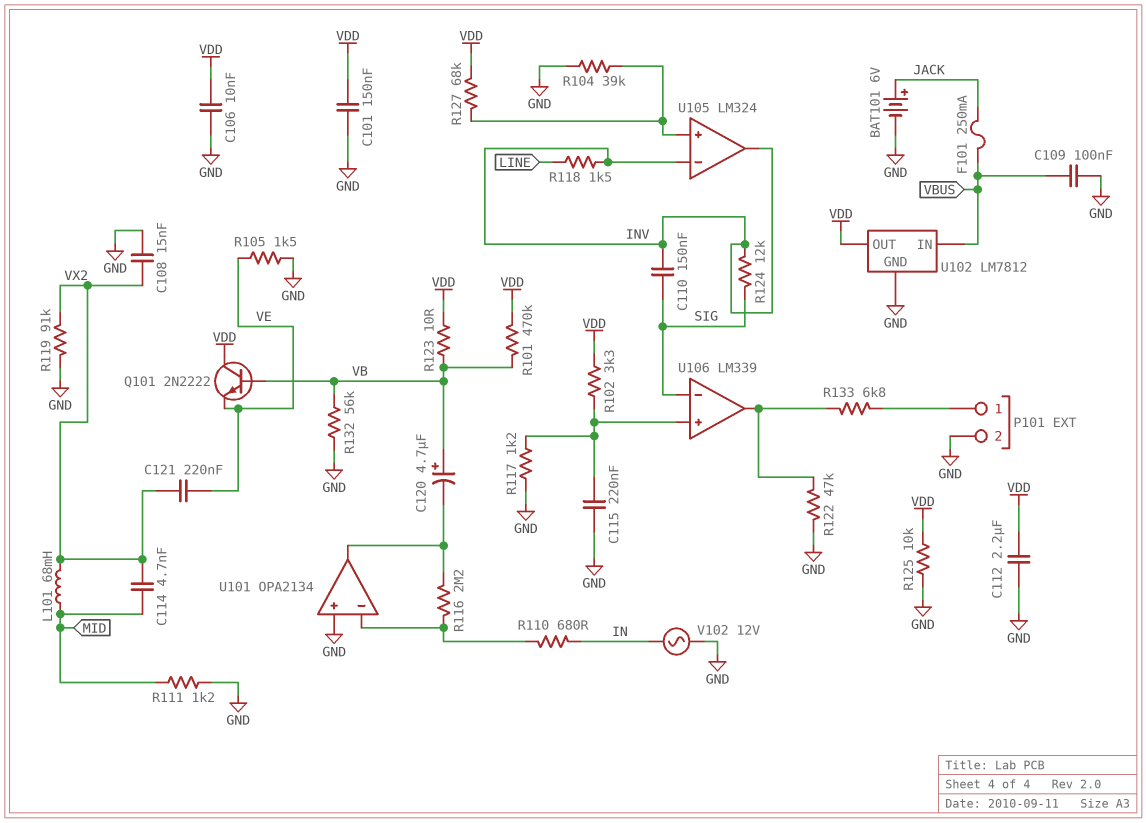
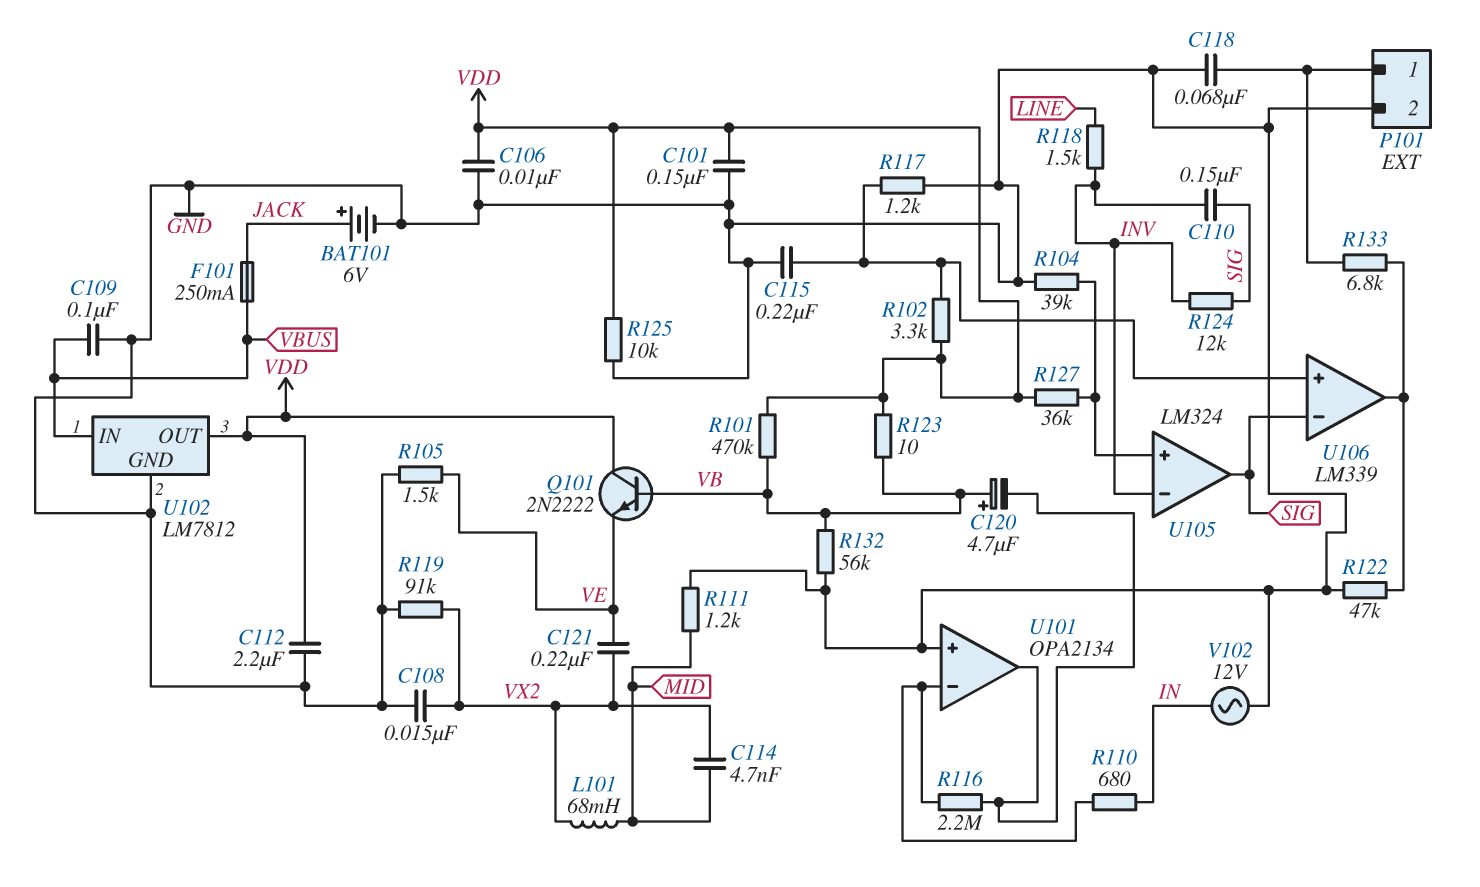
C118: none -> 68nF (GND, P101/1)
R127: 68k (U105/in+, VDD) -> 36k (U105/in+, VDD)
U105 pin out: INV -> SIG

